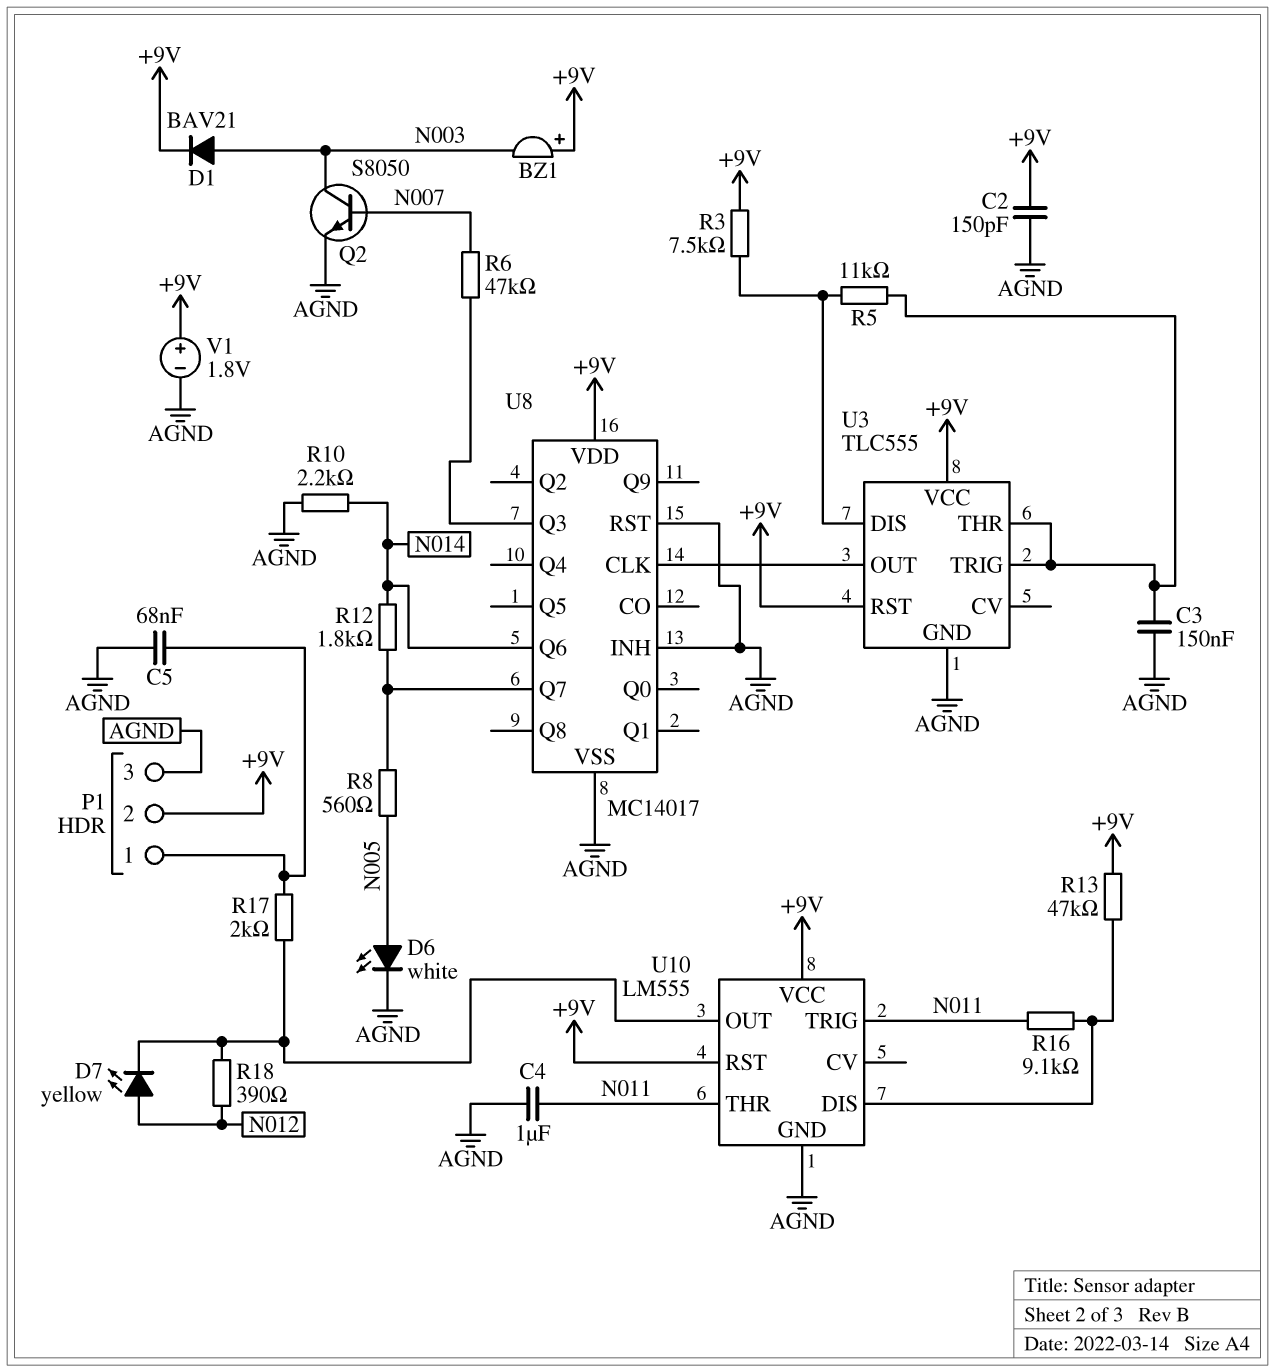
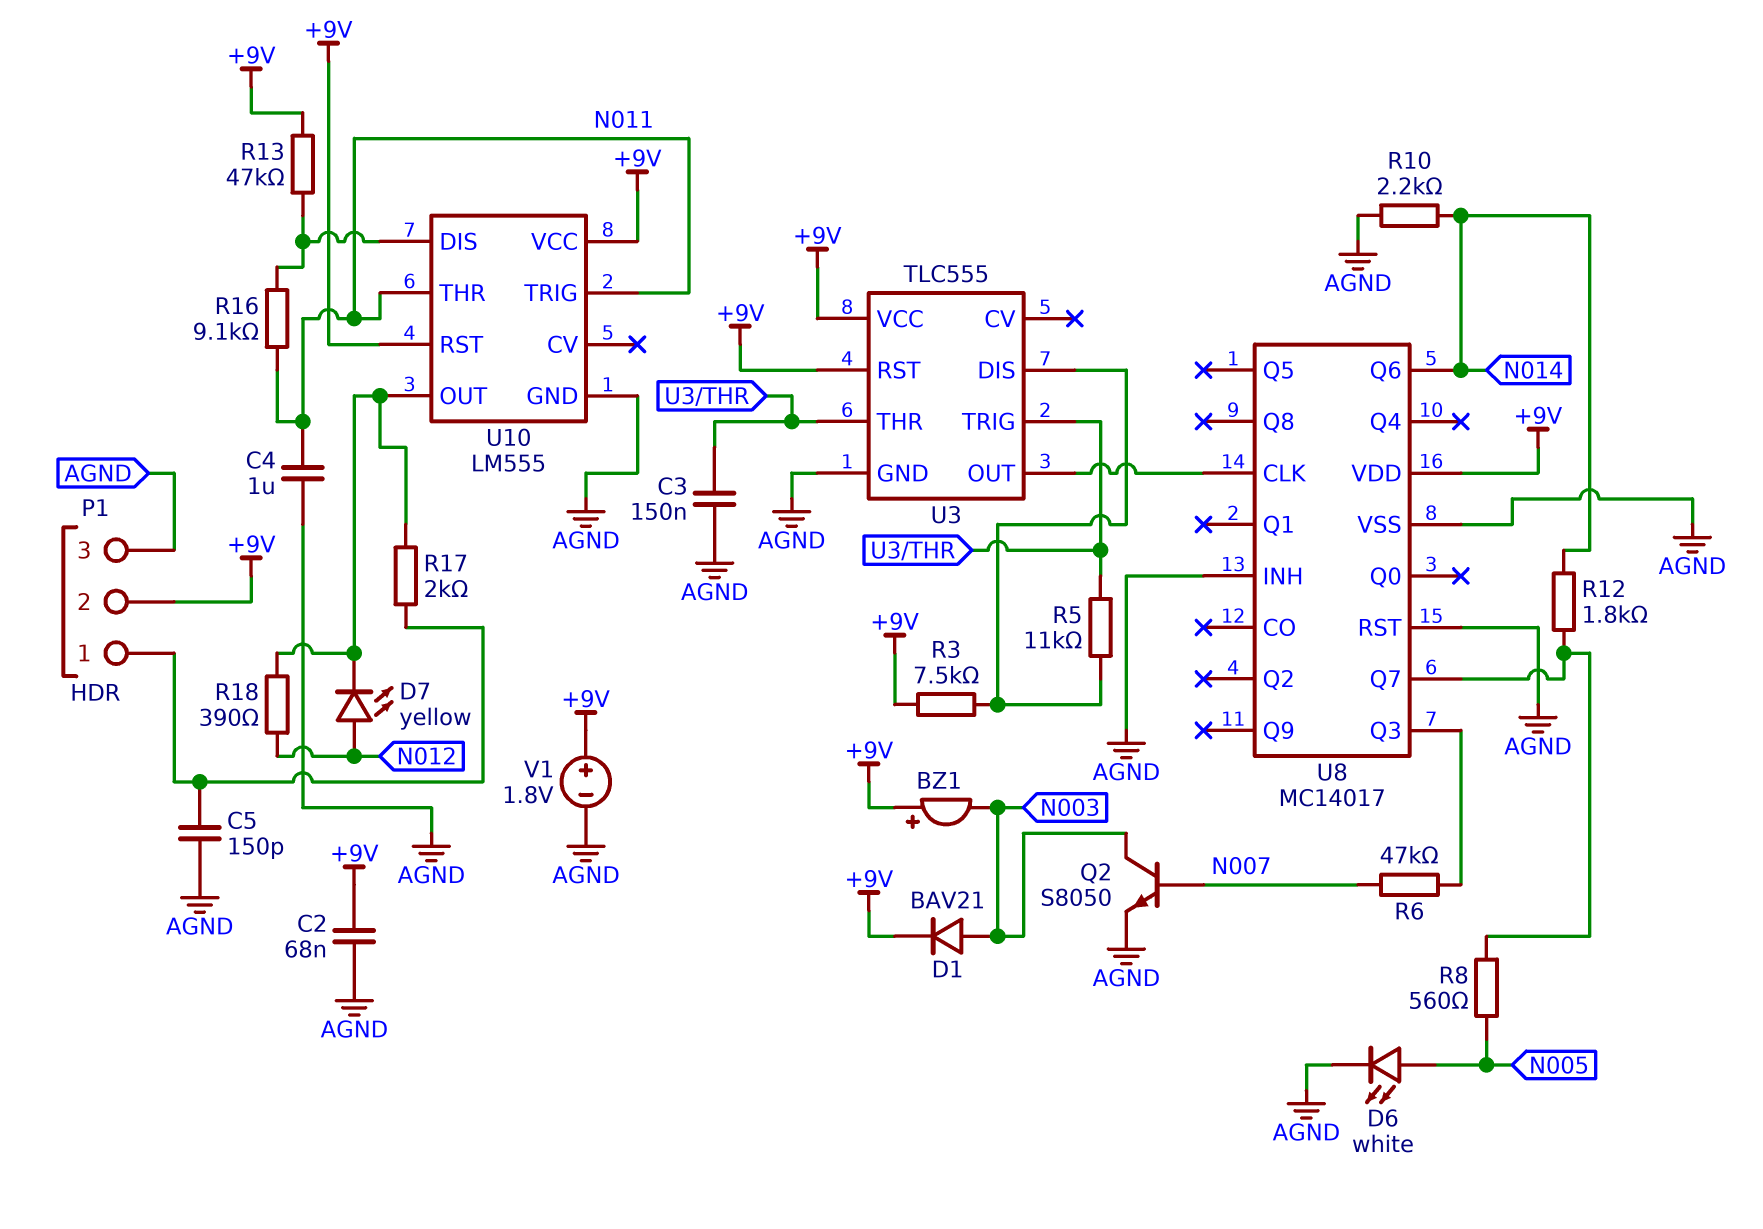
C2: 150pF (+9V, AGND) -> 68nF (+9V, AGND)
C5: 68nF (AGND, P1/1) -> 150pF (AGND, P1/1)

